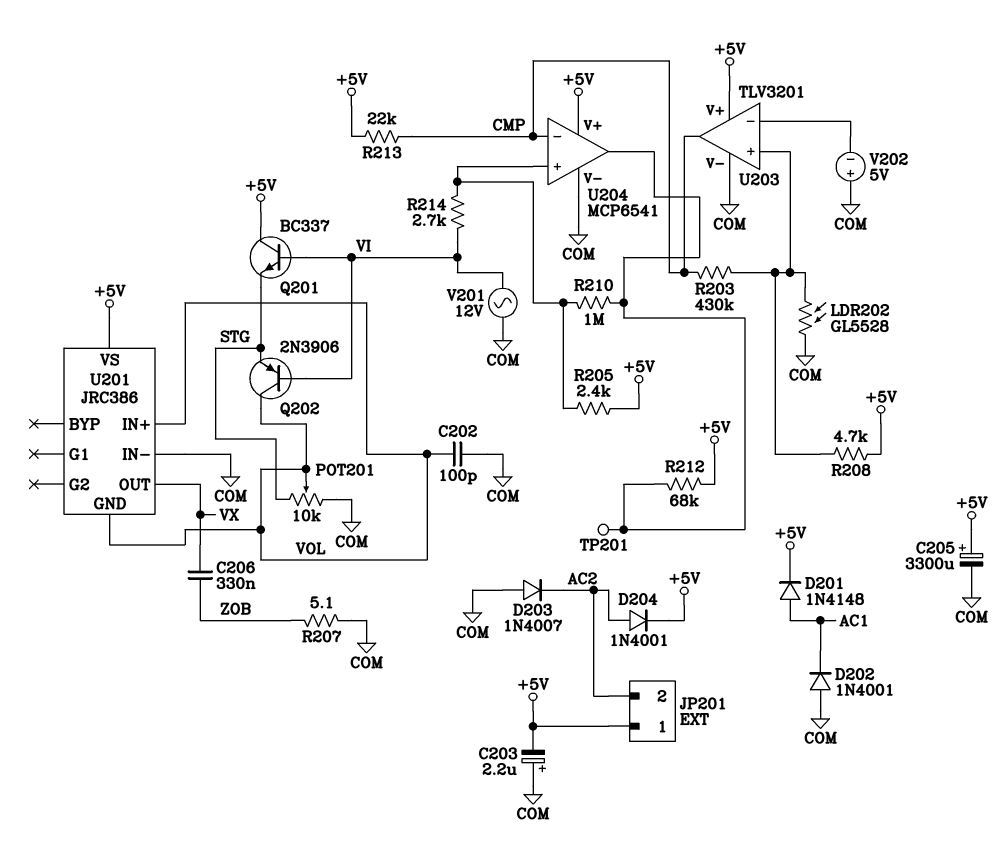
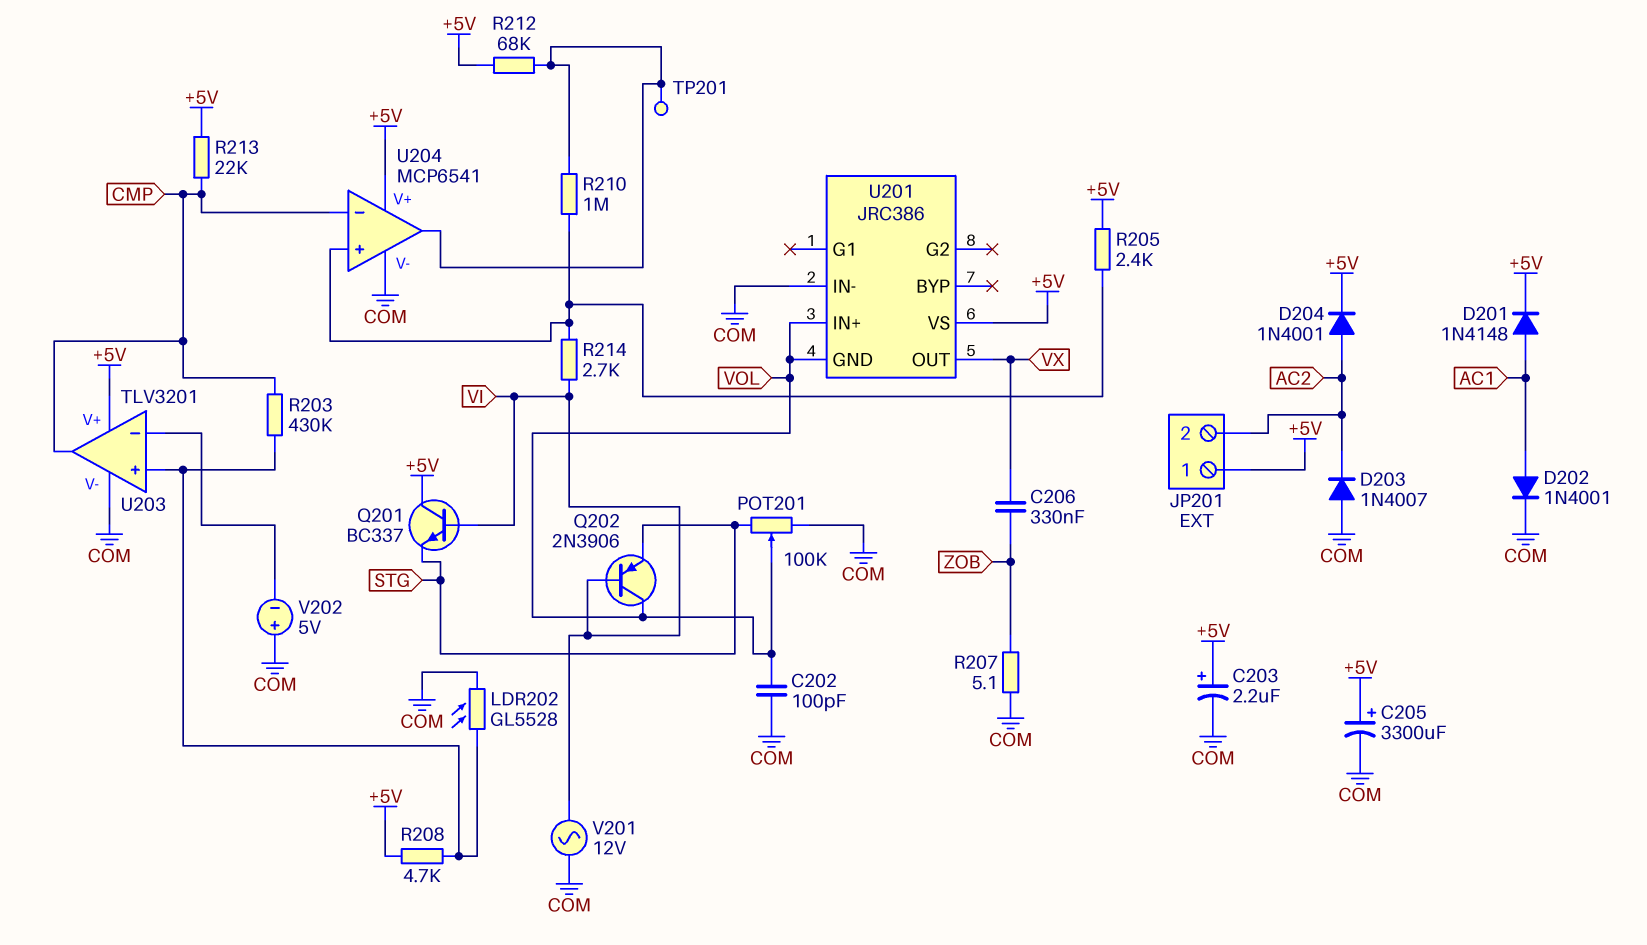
C203: 2.2uF (plus COM, minus +5V) -> 2.2uF (plus +5V, minus COM)
D202: diode 1N4001 (A COM, K AC1) -> diode 1N4001 (A AC1, K COM)
POT201: 10k (COM, STG, wiper VOL) -> 100k (COM, STG, wiper VOL)

